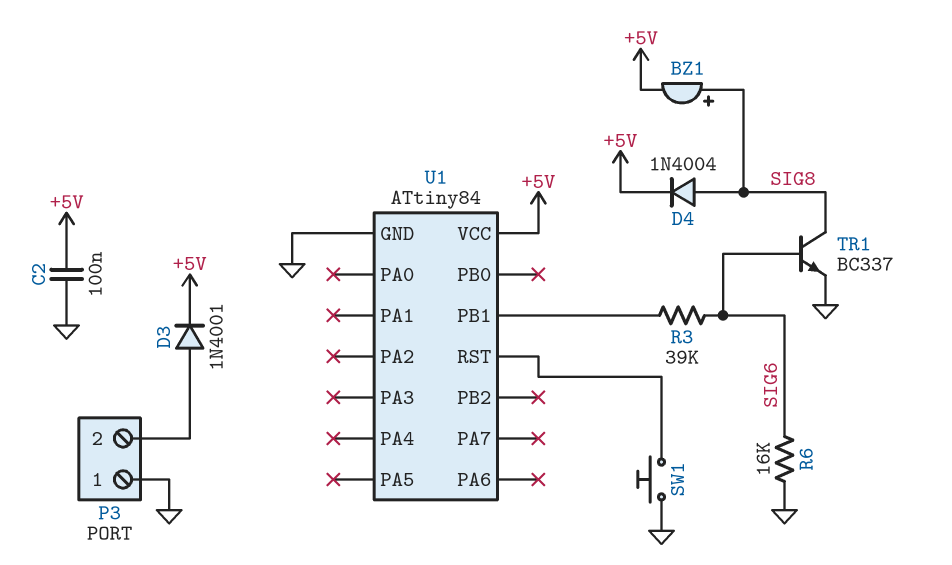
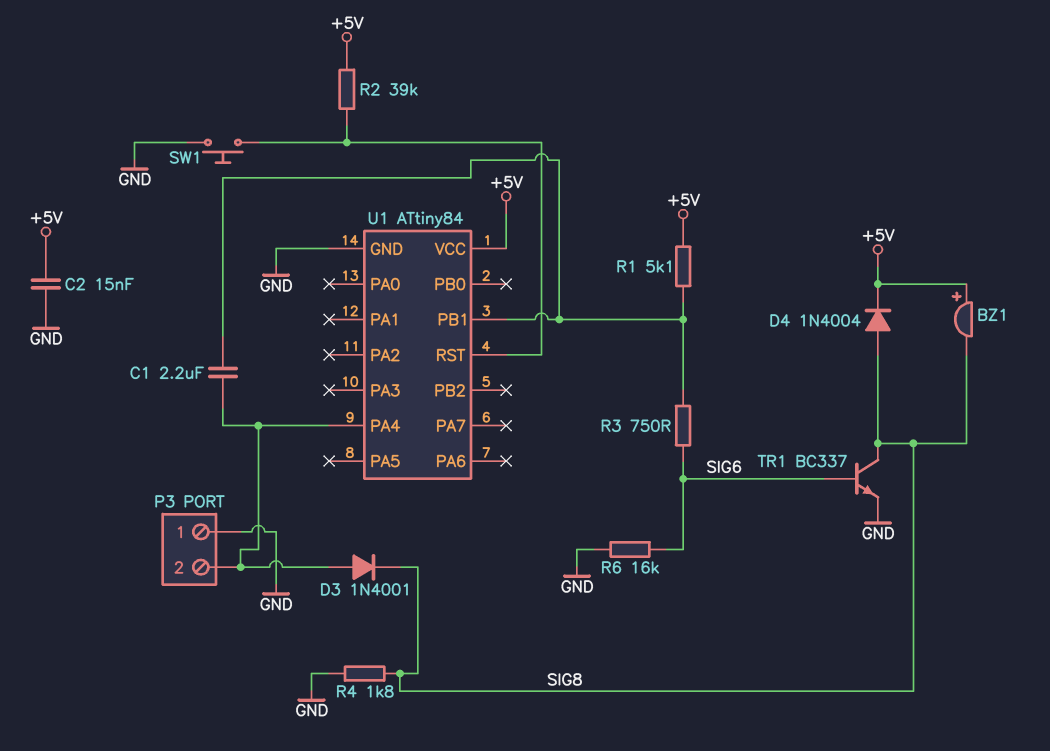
BZ1: buzzer (plus SIG8, minus +5V) -> buzzer (plus +5V, minus SIG8)
C1: none -> 2.2uF (P3/2, U1/PB1)
C2: 100nF (+5V, GND) -> 15nF (+5V, GND)
D3: diode 1N4001 (A P3/2, K +5V) -> diode 1N4001 (A P3/2, K SIG8)
R1: none -> 5.1k (+5V, U1/PB1)
R2: none -> 39k (+5V, U1/RST)
R3: 39k (SIG6, U1/PB1) -> 750 (SIG6, U1/PB1)
R4: none -> 1.8k (GND, SIG8)
U1 pin PA4: none -> P3/2

